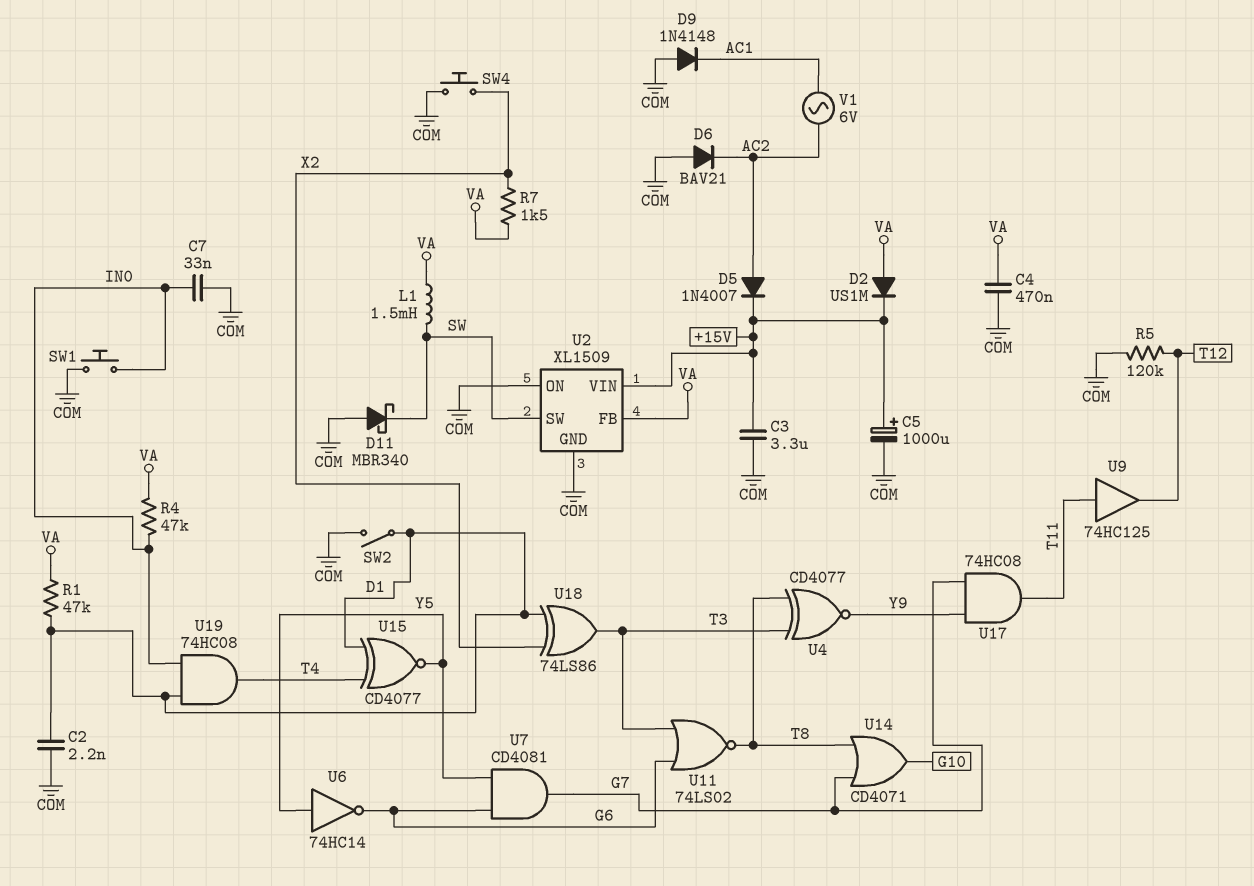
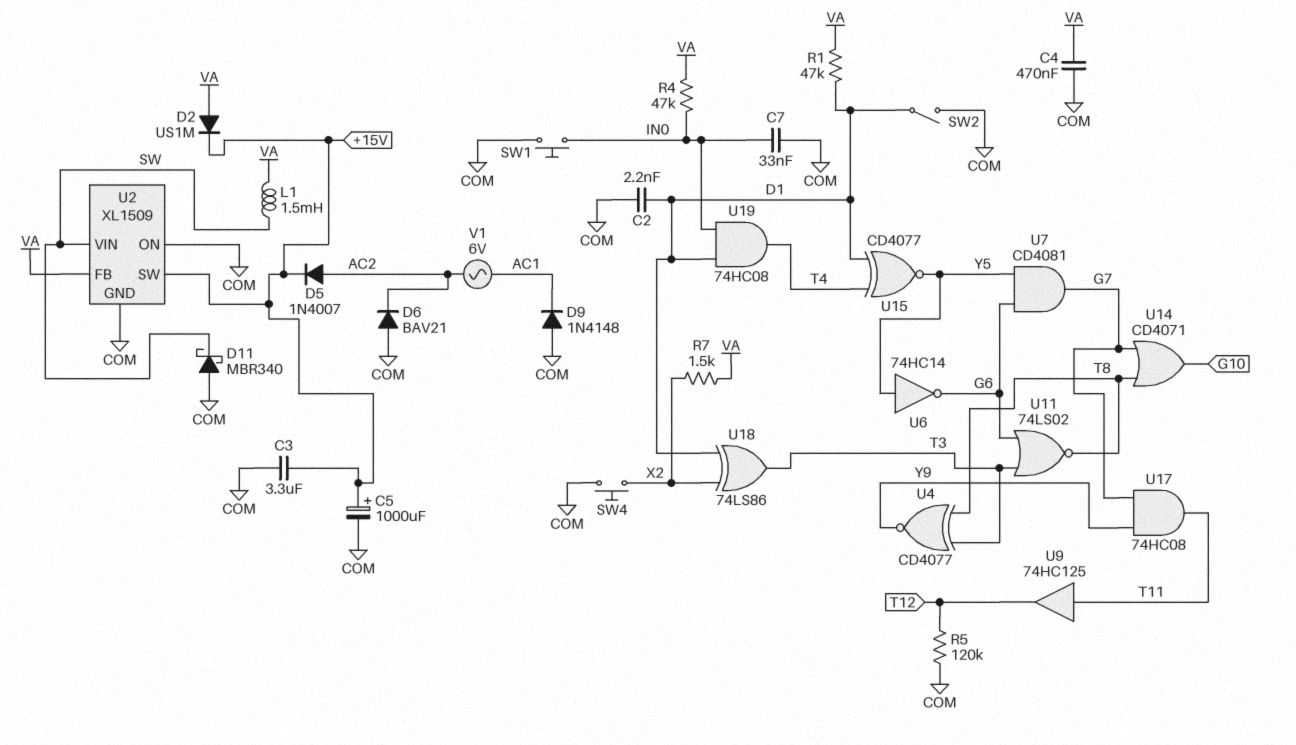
U2 pin SW: SW -> +15V
U2 pin VIN: +15V -> SW

